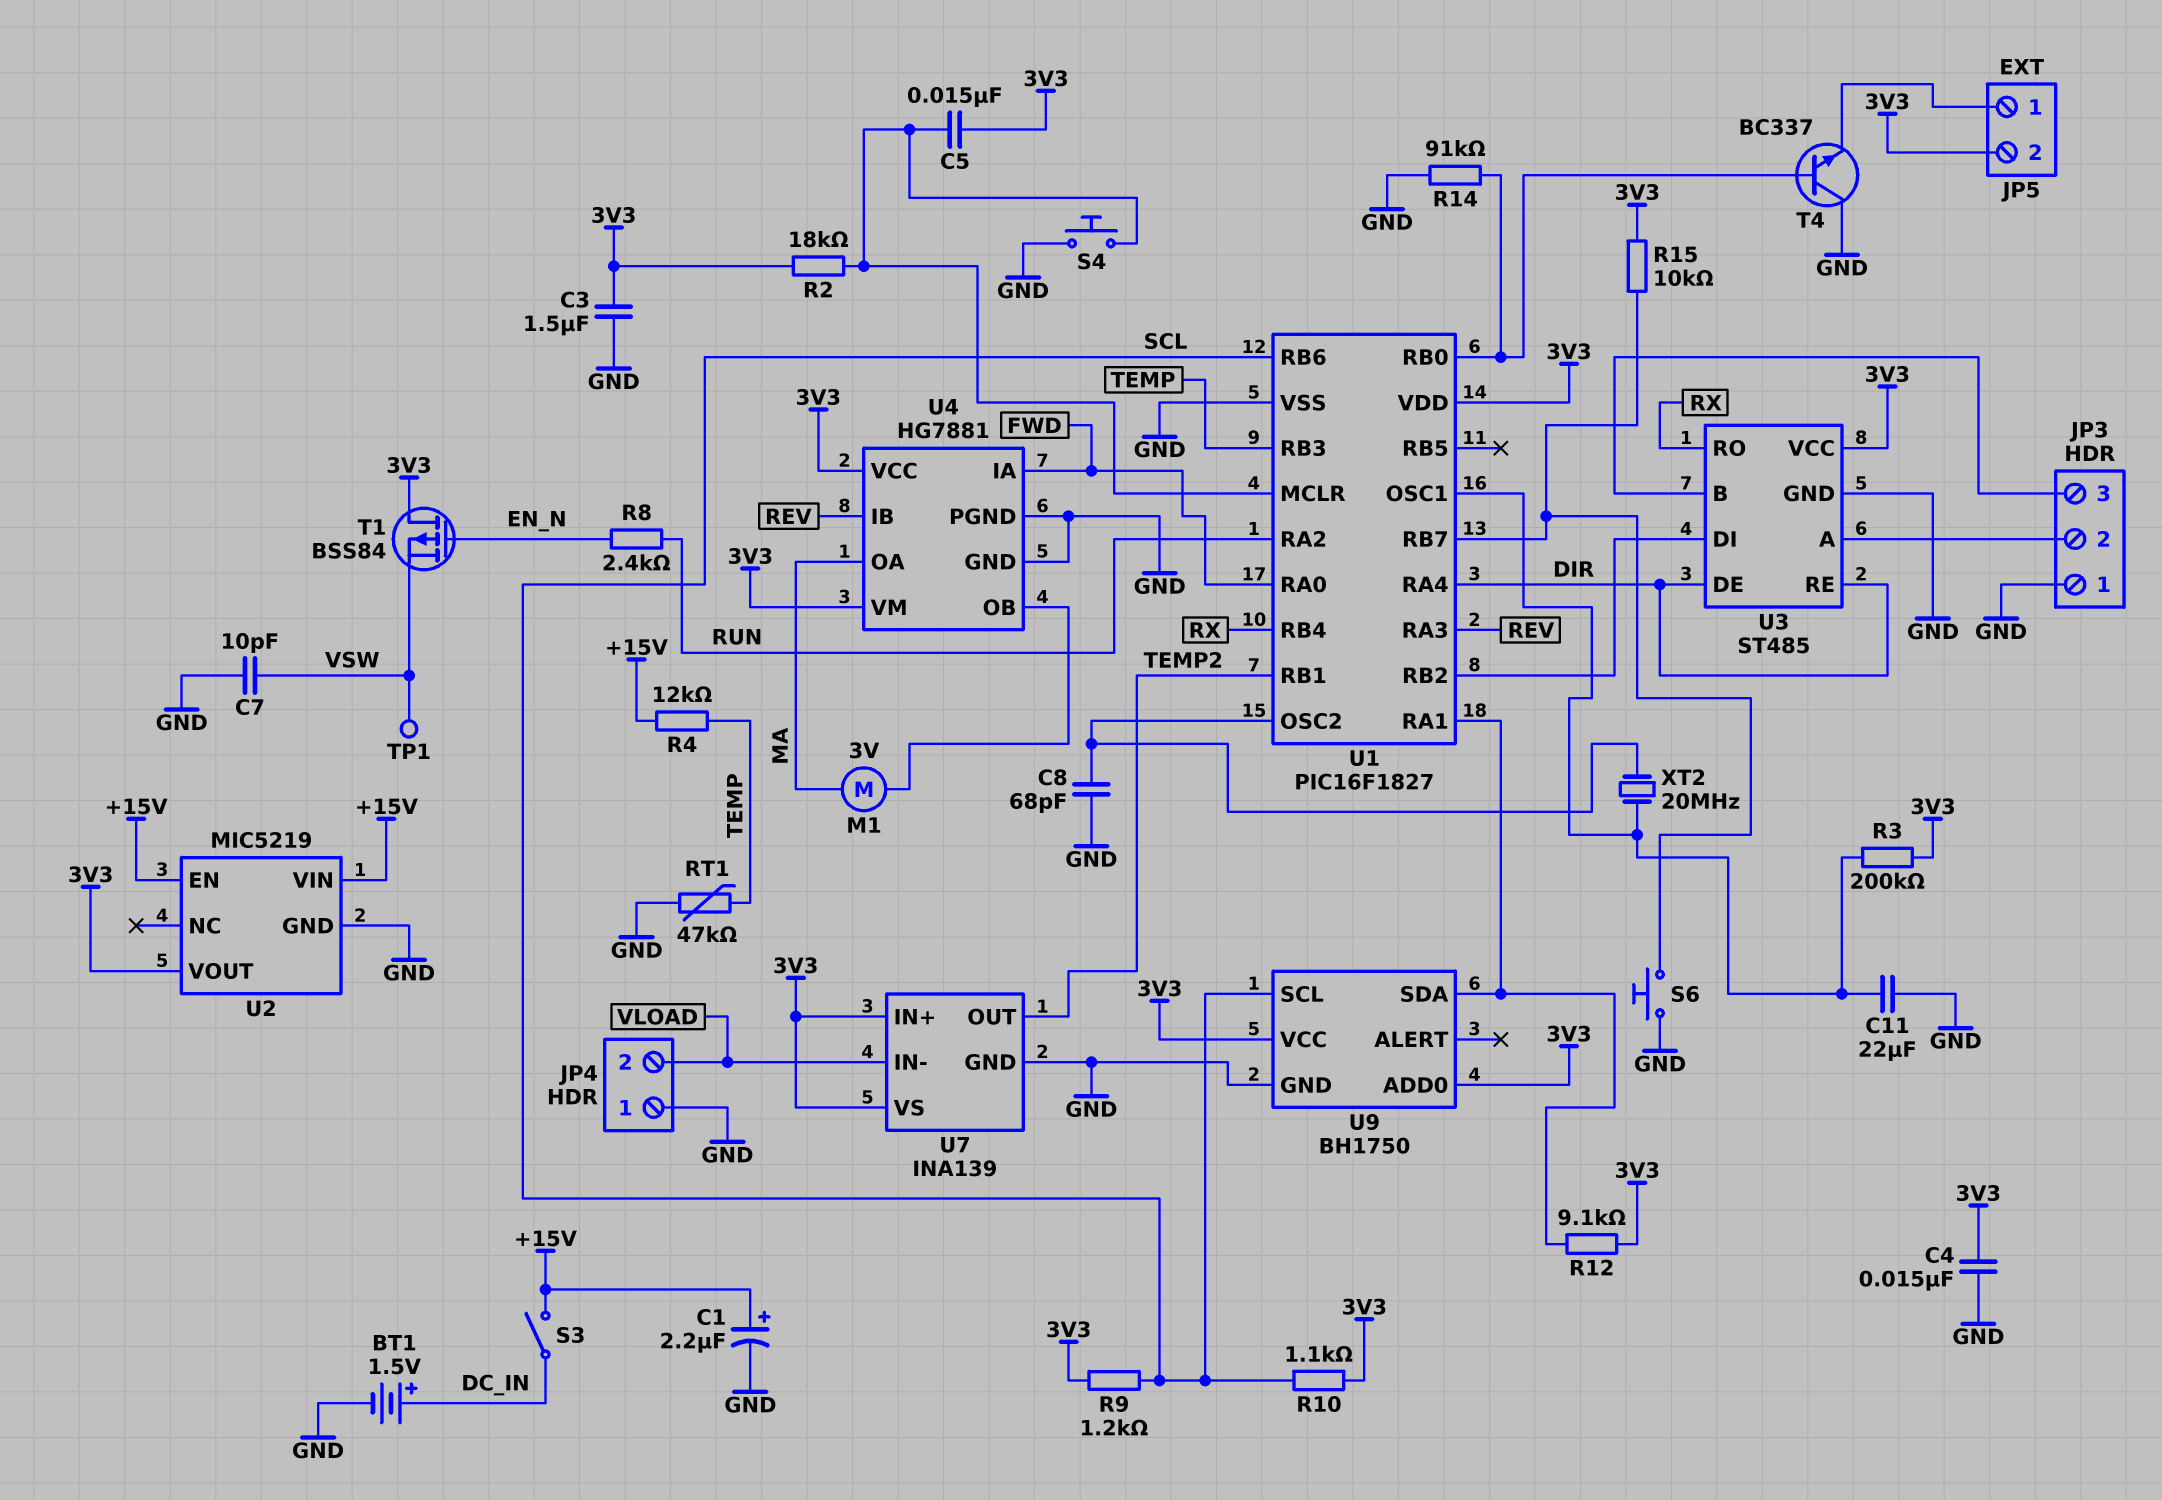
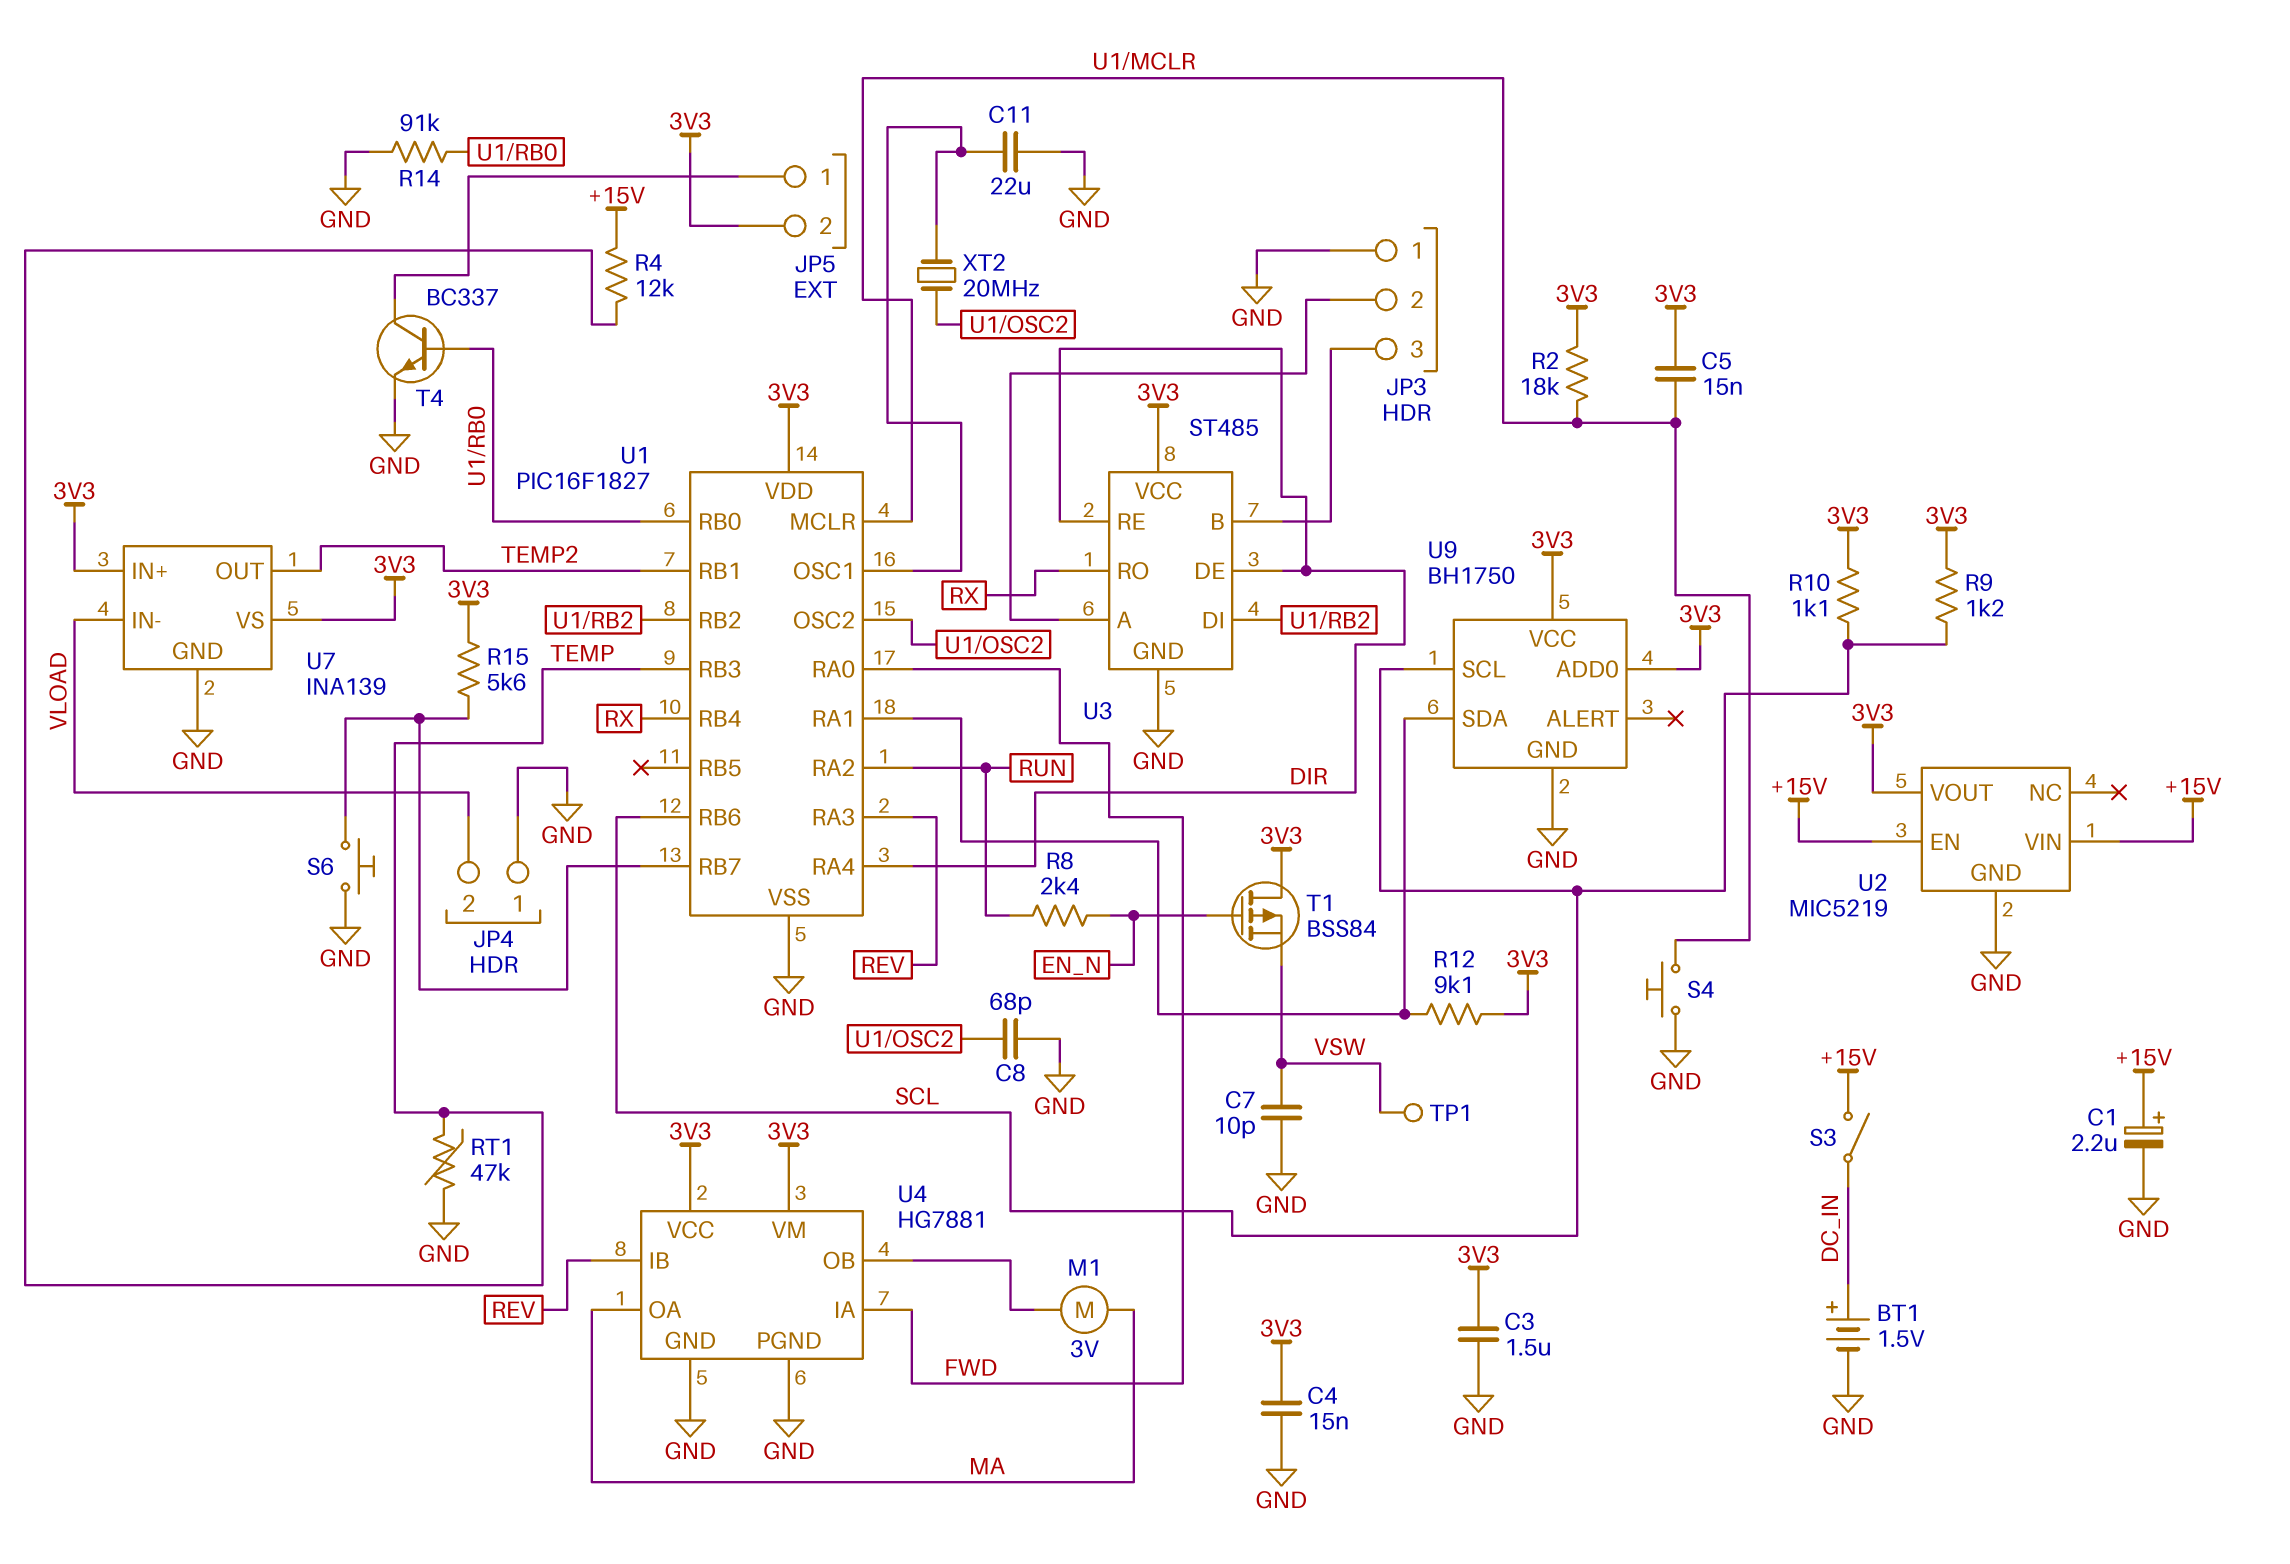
R3: 200k (3V3, U1/OSC1) -> none
R15: 10k (3V3, U1/RB7) -> 5.6k (3V3, U1/RB7)
T4: NPN BC337 (B U1/RB0, C GND, E JP5/1) -> NPN BC337 (B U1/RB0, C JP5/1, E GND)

